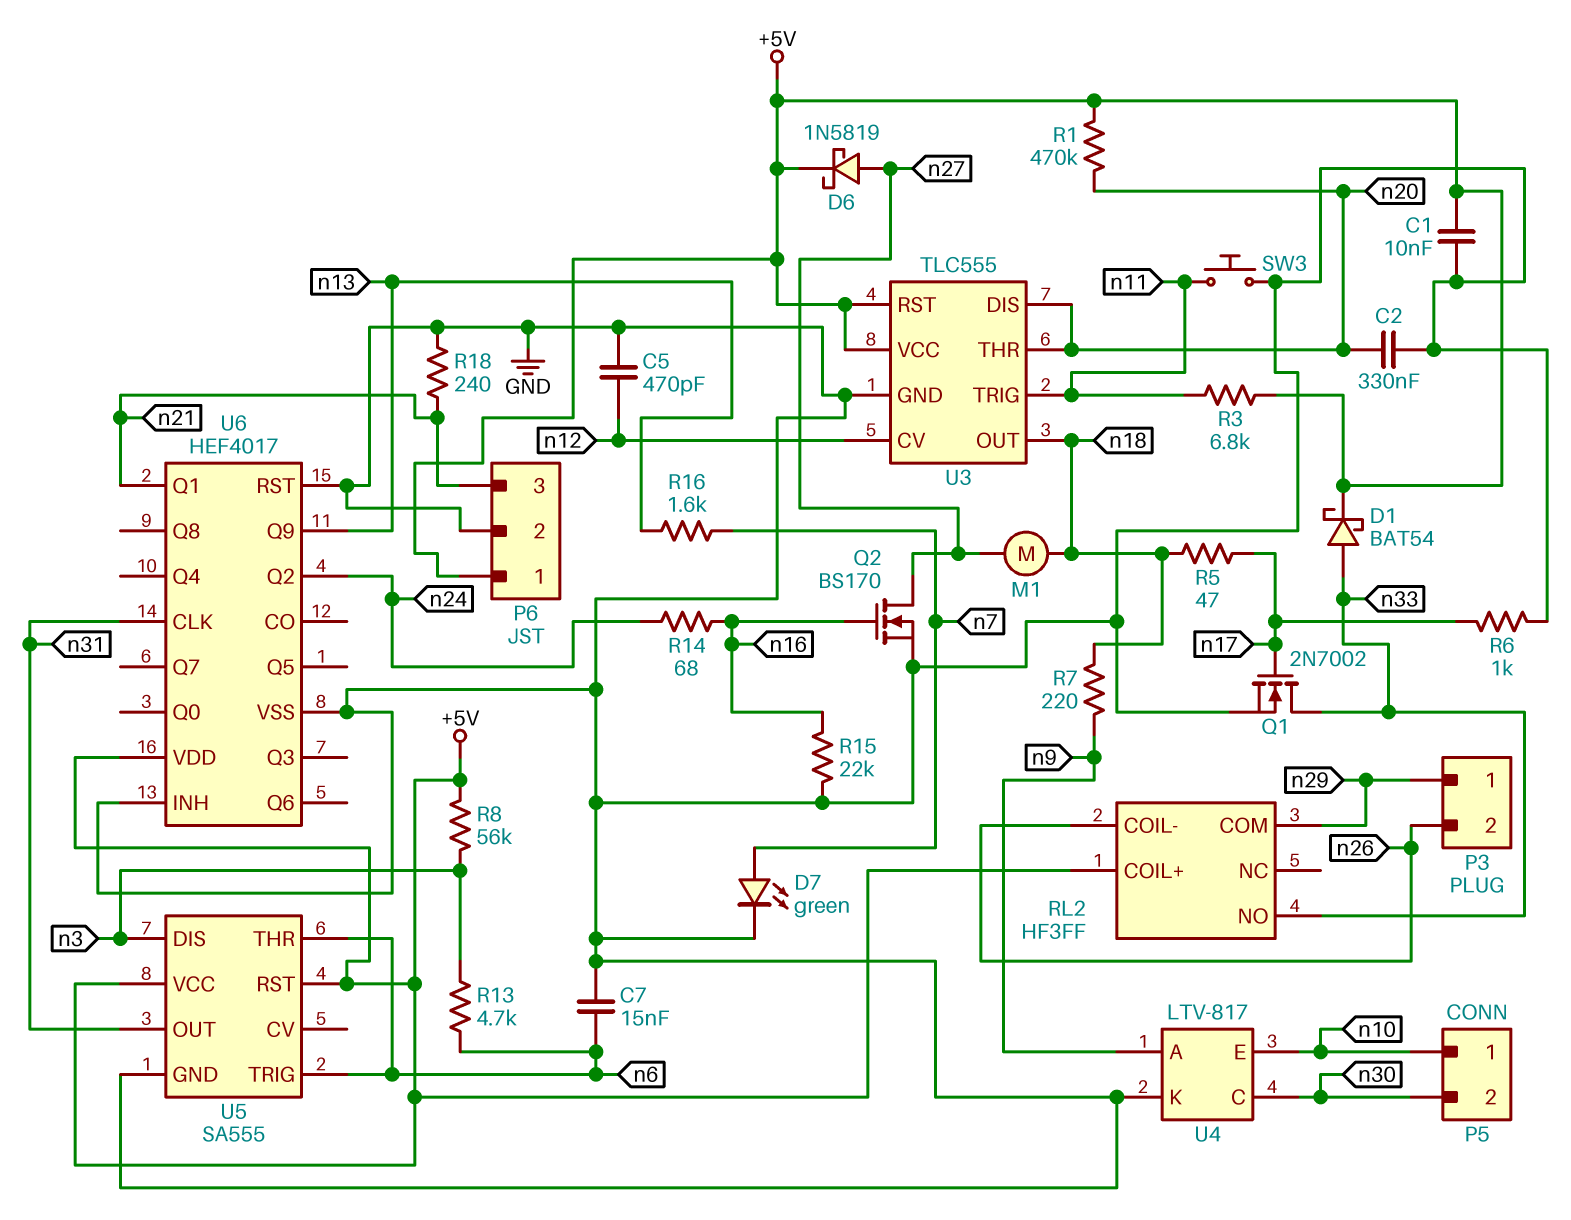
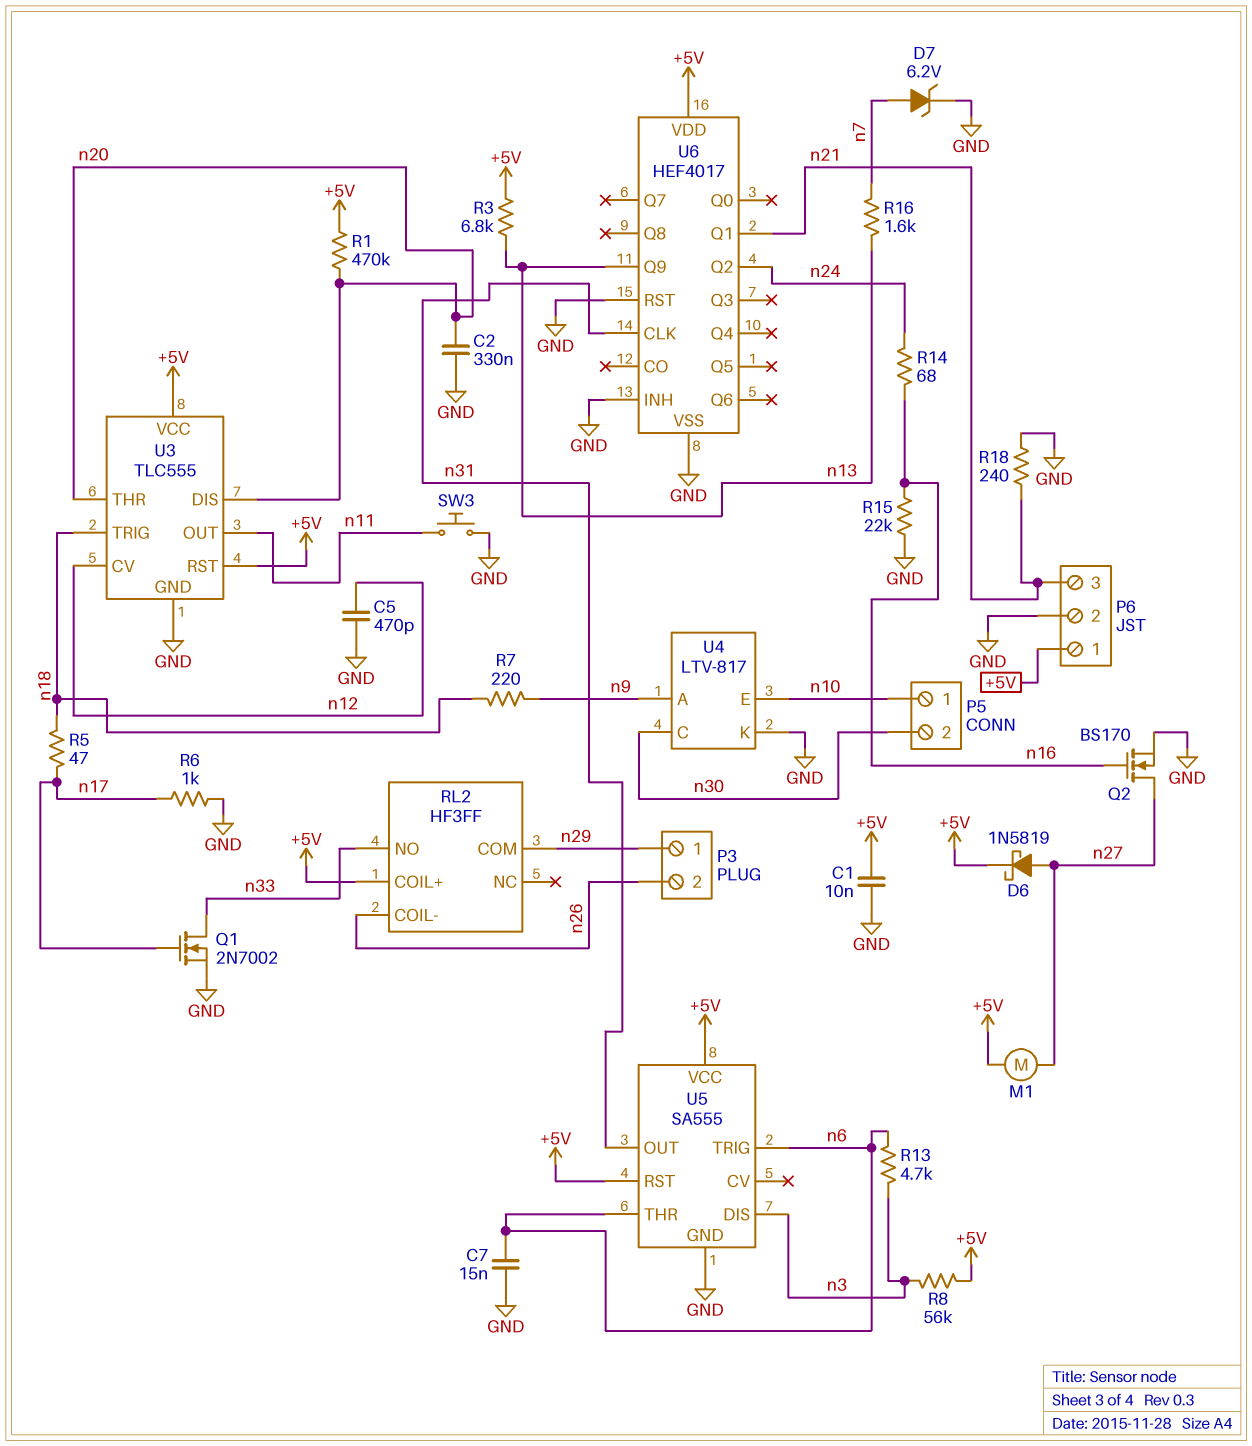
D1: schottky BAT54 (A n33, K +5V) -> none
D7: LED green (A n7, K GND) -> zener 6.2V (A n7, K GND)
M1: motor (n18, n27) -> motor (+5V, n27)
R3: 6.8k (+5V, n11) -> 6.8k (+5V, n13)
U3 pin OUT: n18 -> n11
U3 pin TRIG: n11 -> n18

